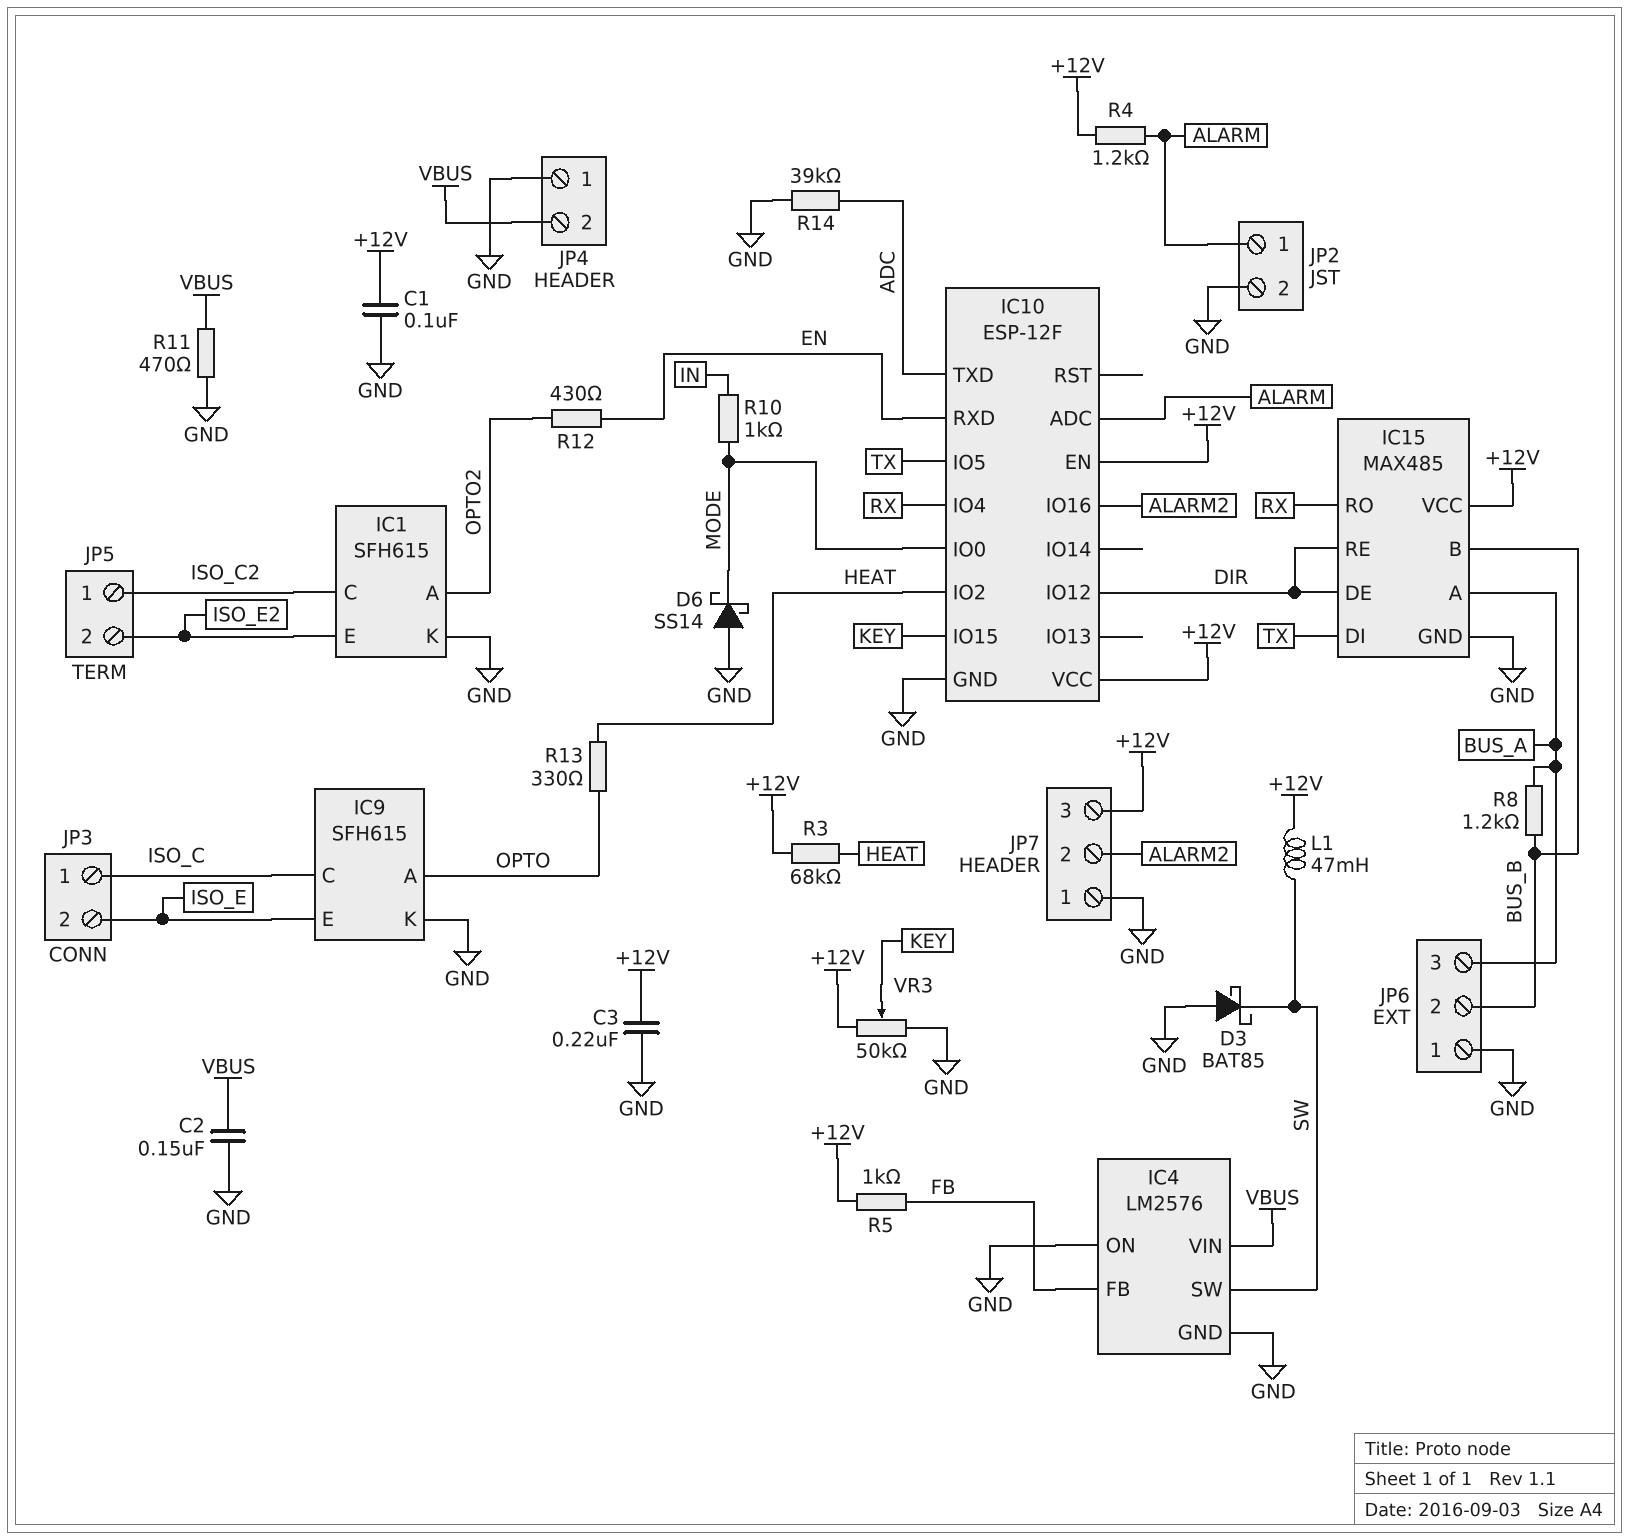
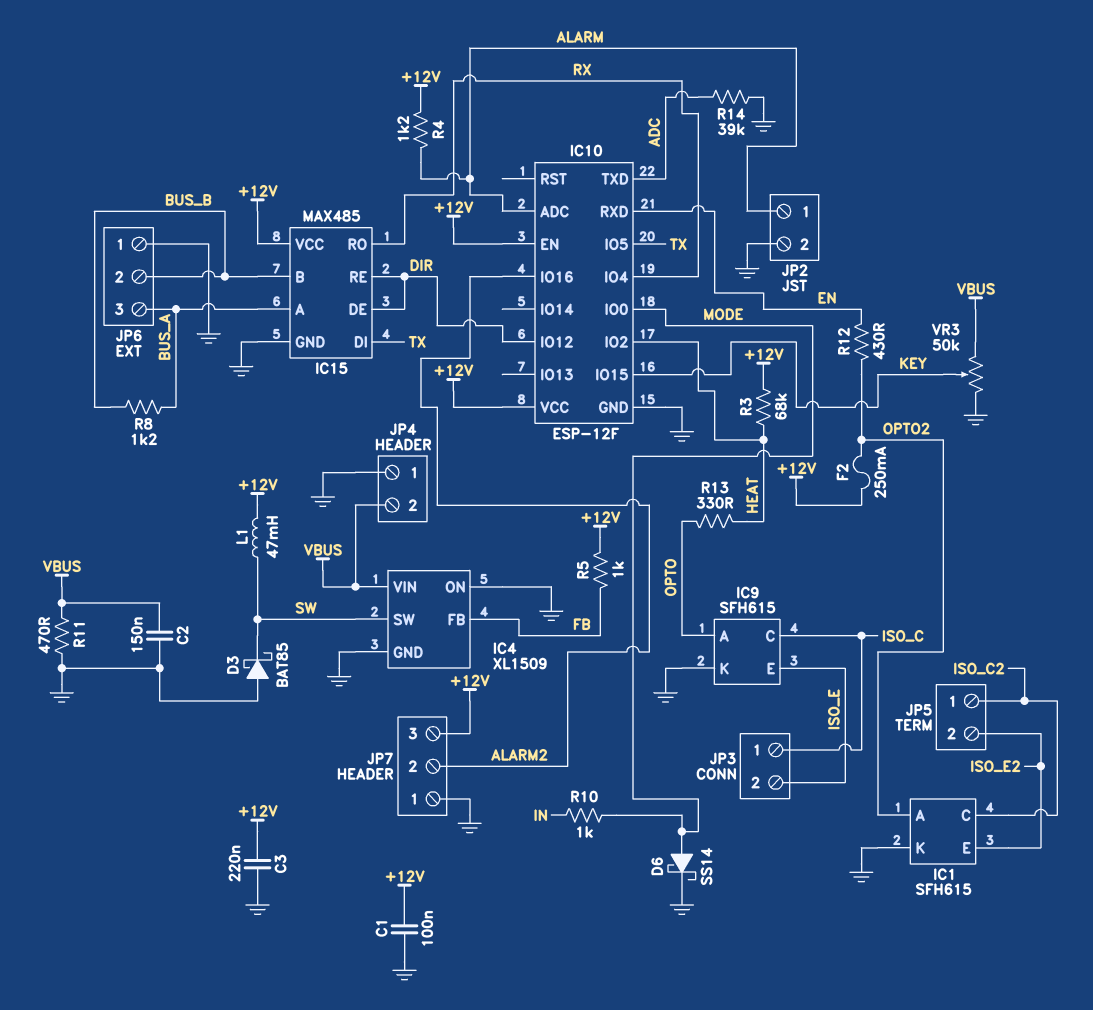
D6: schottky SS14 (A GND, K MODE) -> schottky SS14 (A MODE, K GND)
F2: none -> 250mA (+12V, OPTO2)
IC4: LM2576 -> XL1509
VR3: 50k (+12V, GND, wiper KEY) -> 50k (GND, VBUS, wiper KEY)

